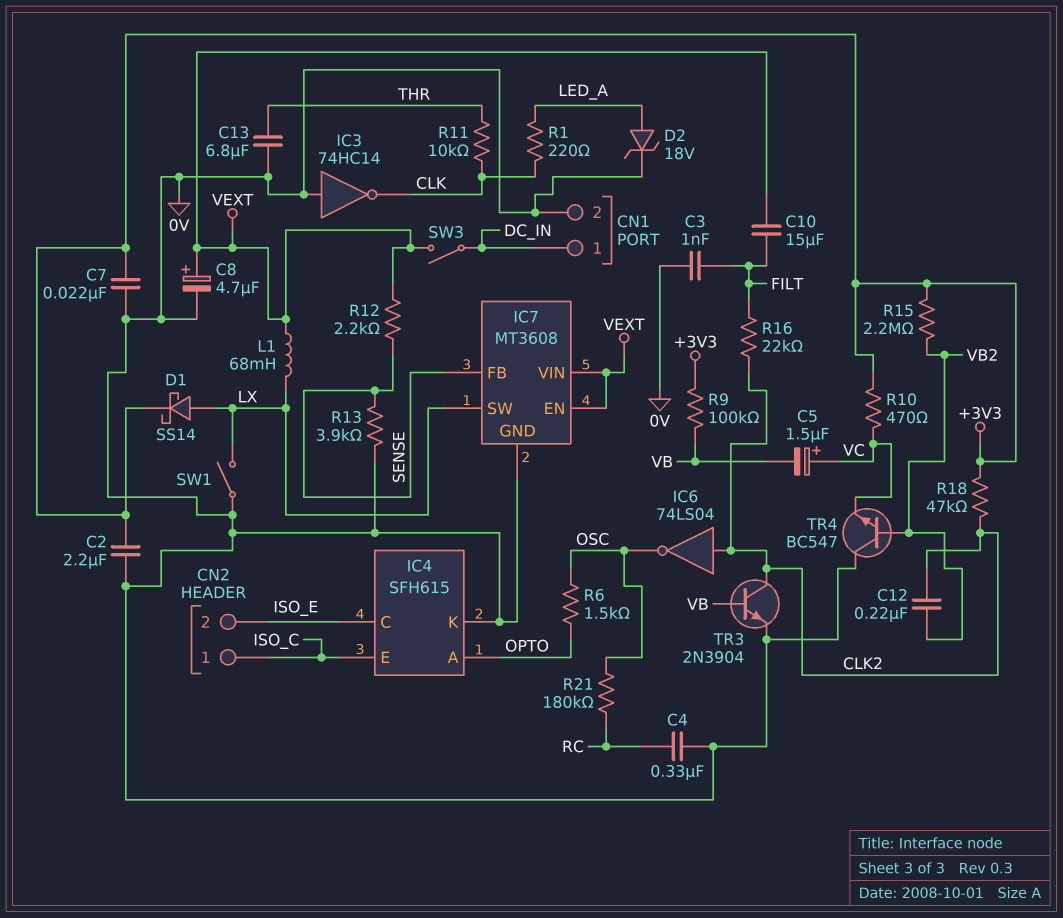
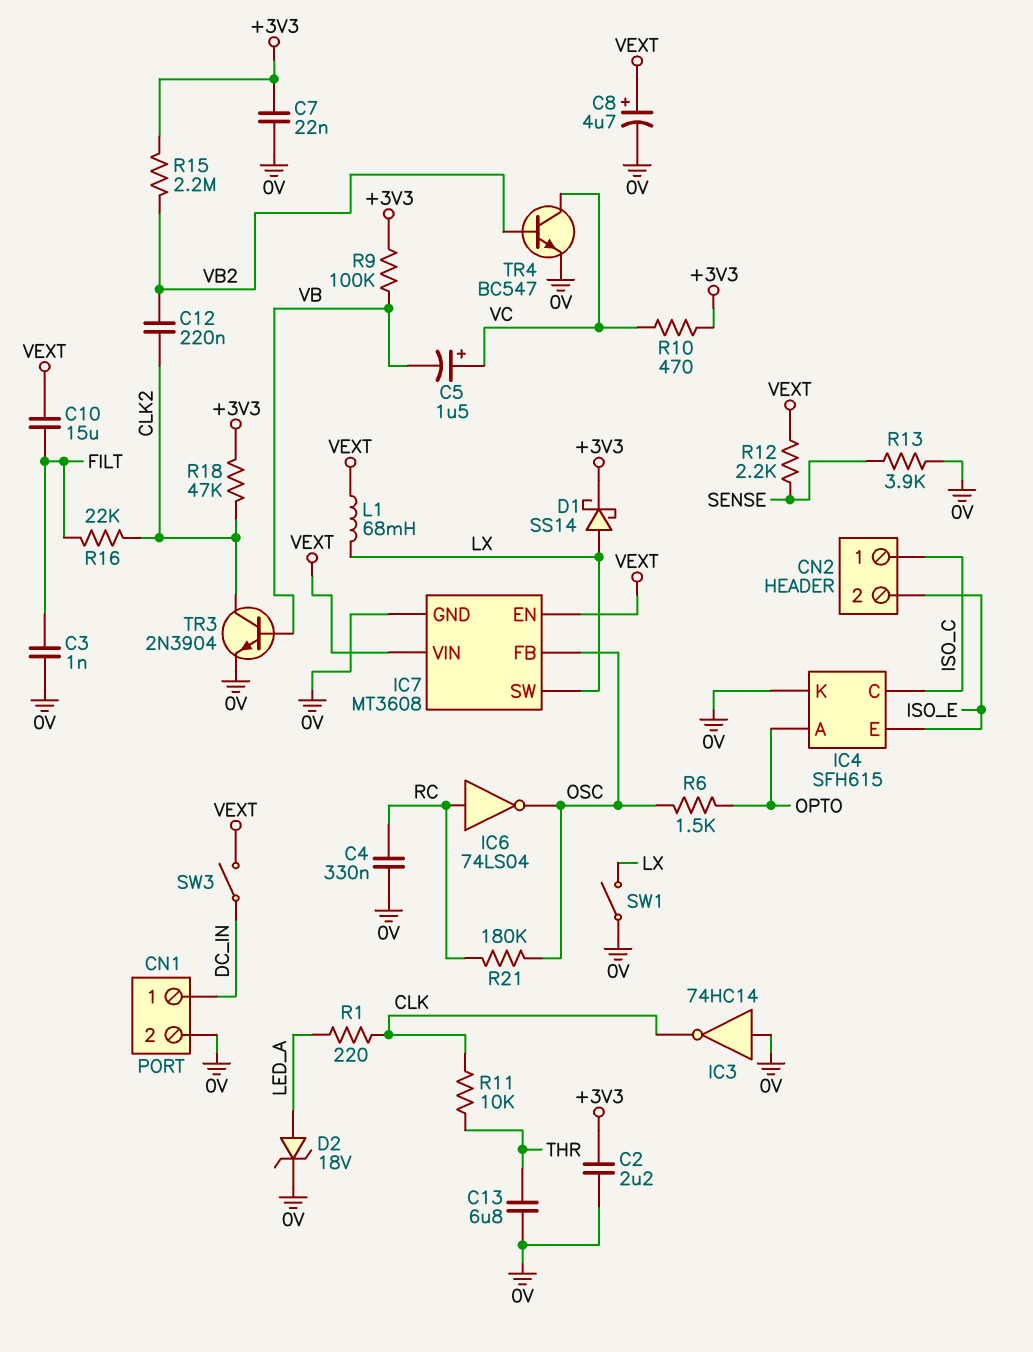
IC4 pin C: ISO_E -> ISO_C
IC4 pin E: ISO_C -> ISO_E
IC6: NOT 74LS04 (in CLK2, out OSC) -> NOT 74LS04 (in RC, out OSC)
IC7 pin FB: SENSE -> OSC
TR4: NPN BC547 (B VB2, C 0V, E VC) -> NPN BC547 (B VB2, C VC, E 0V)

